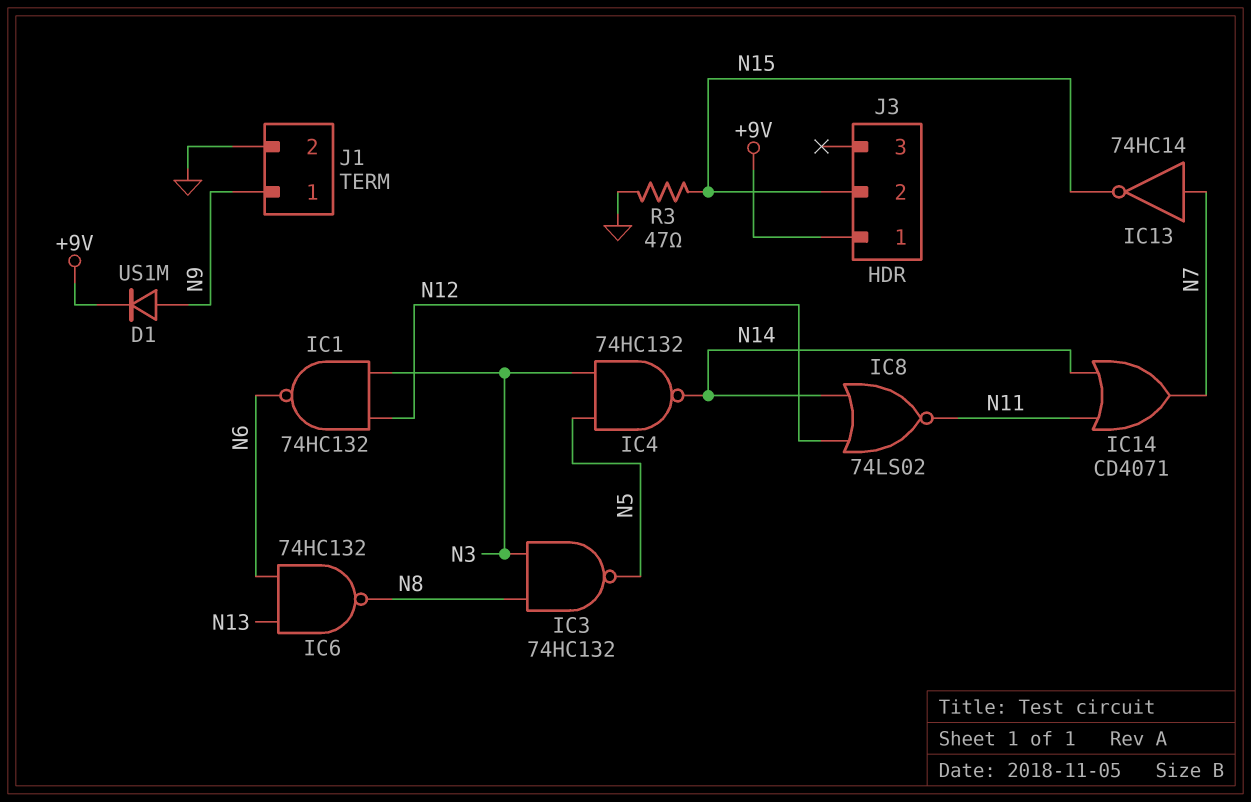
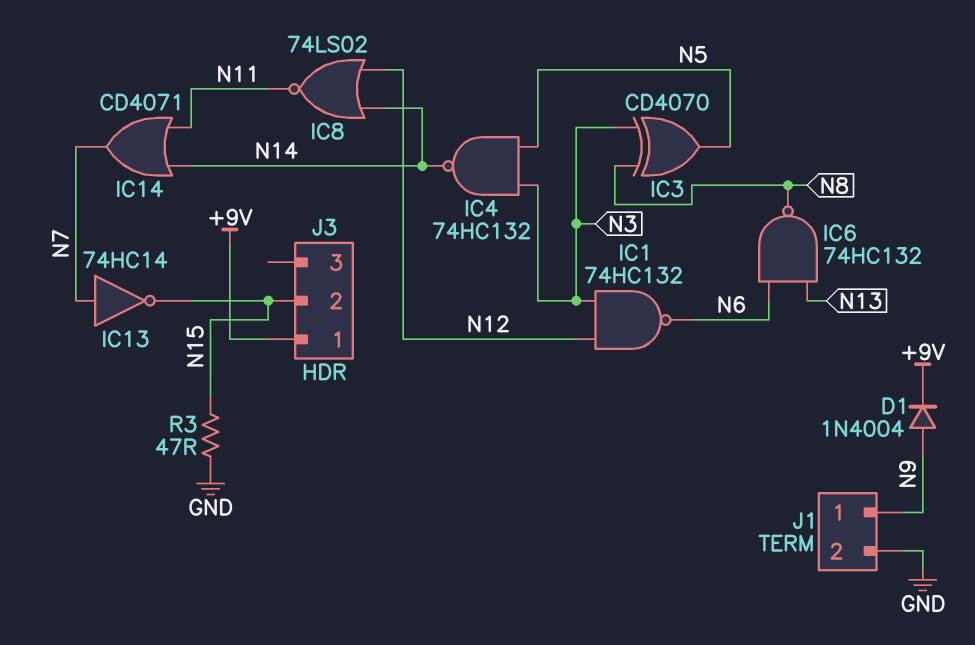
D1: diode US1M (A N9, K +9V) -> diode 1N4004 (A N9, K +9V)
IC3: NAND 74HC132 (in N3, in N8, out N5) -> XOR CD4070 (in N3, in N8, out N5)

